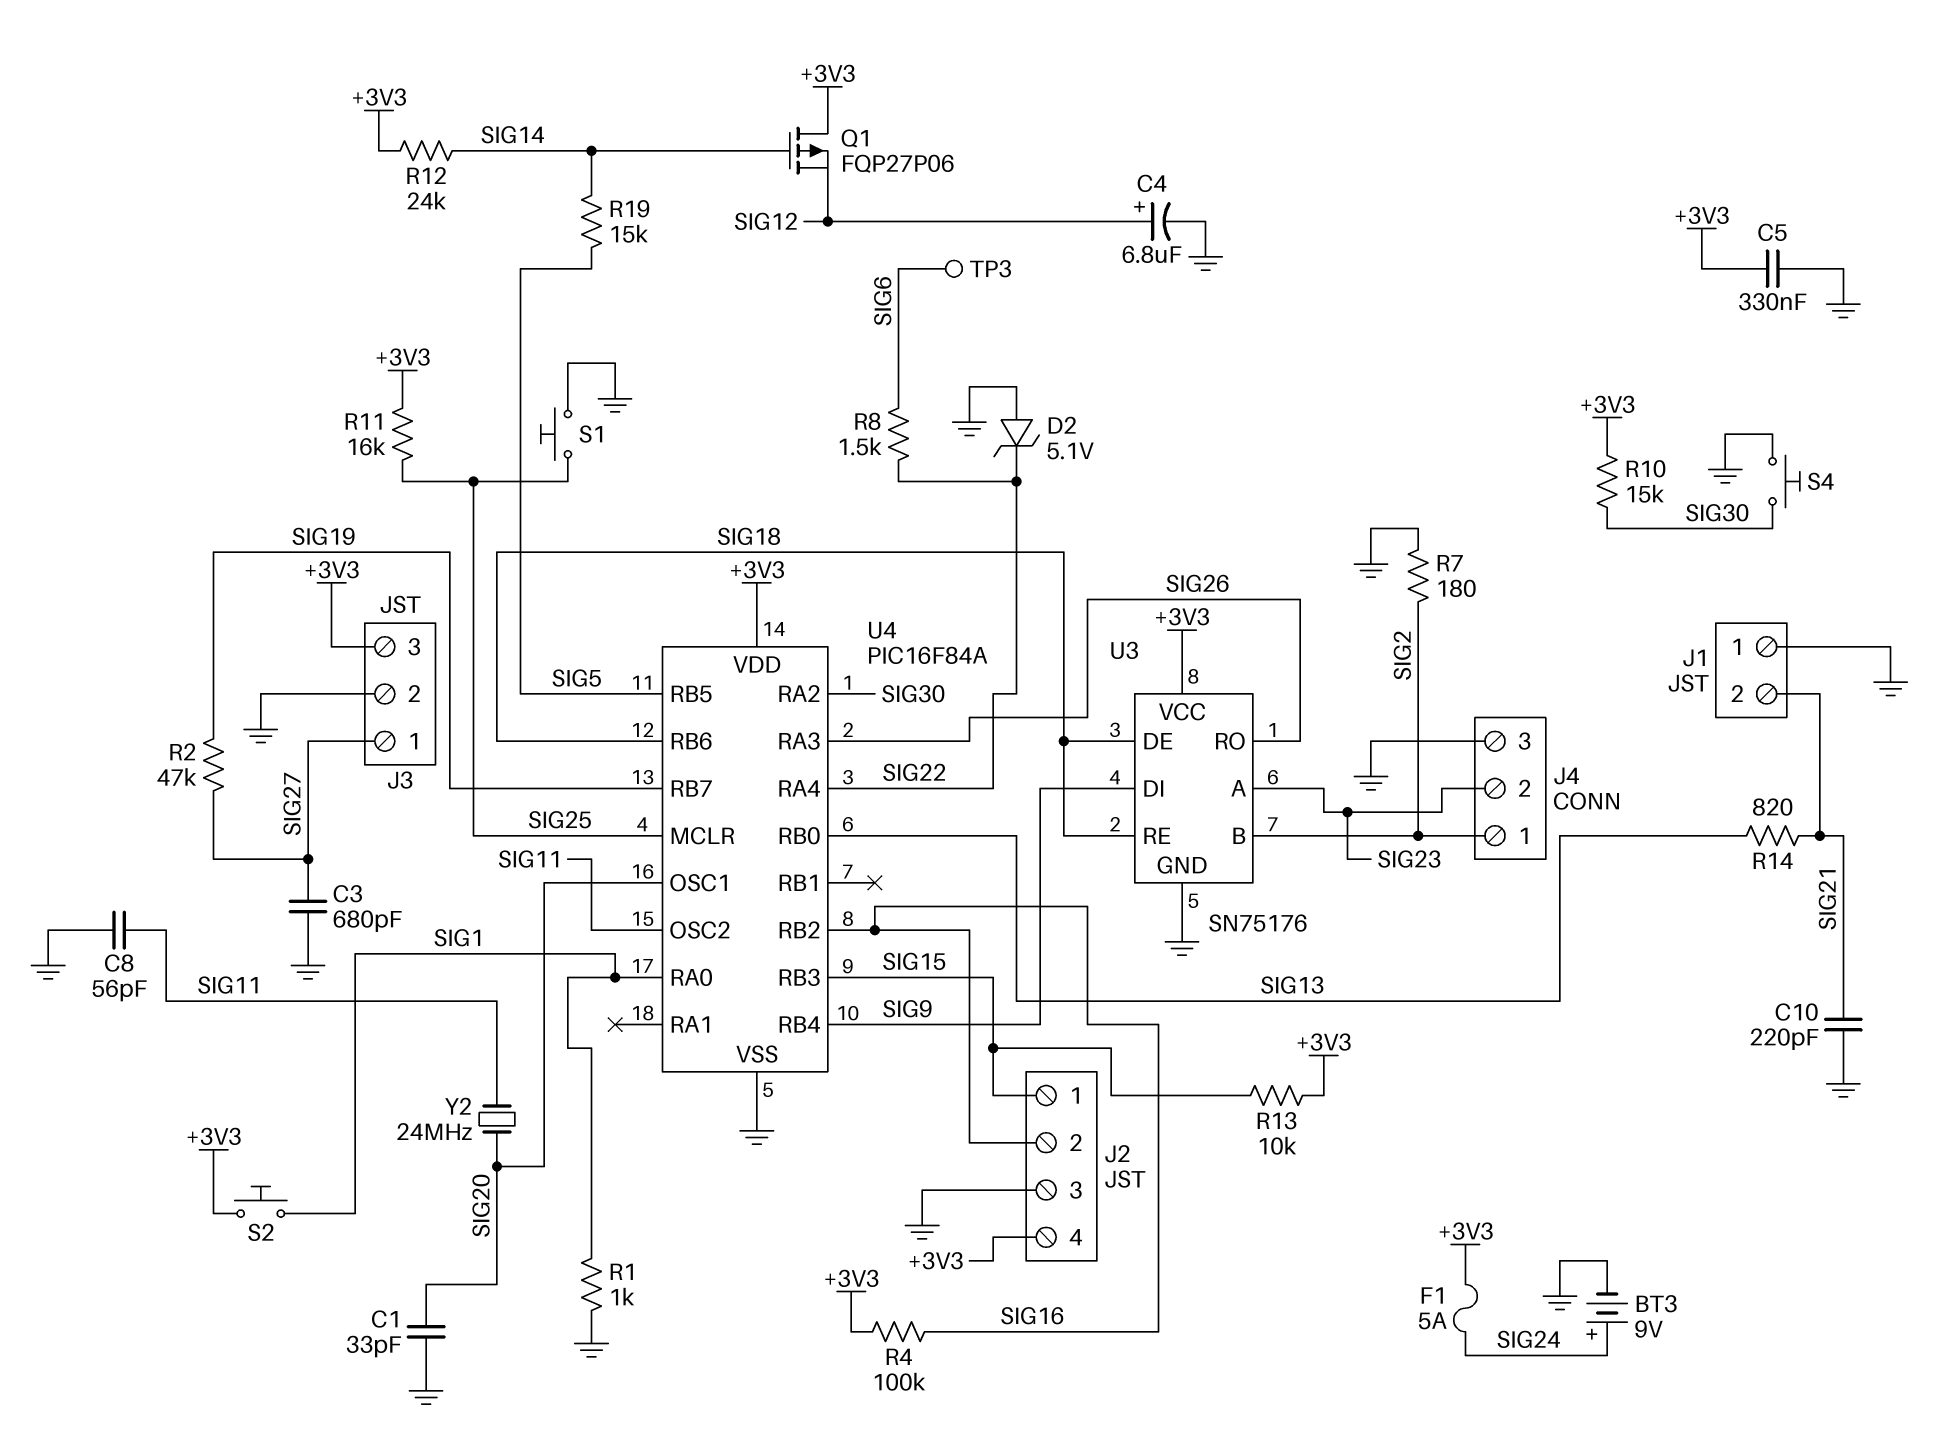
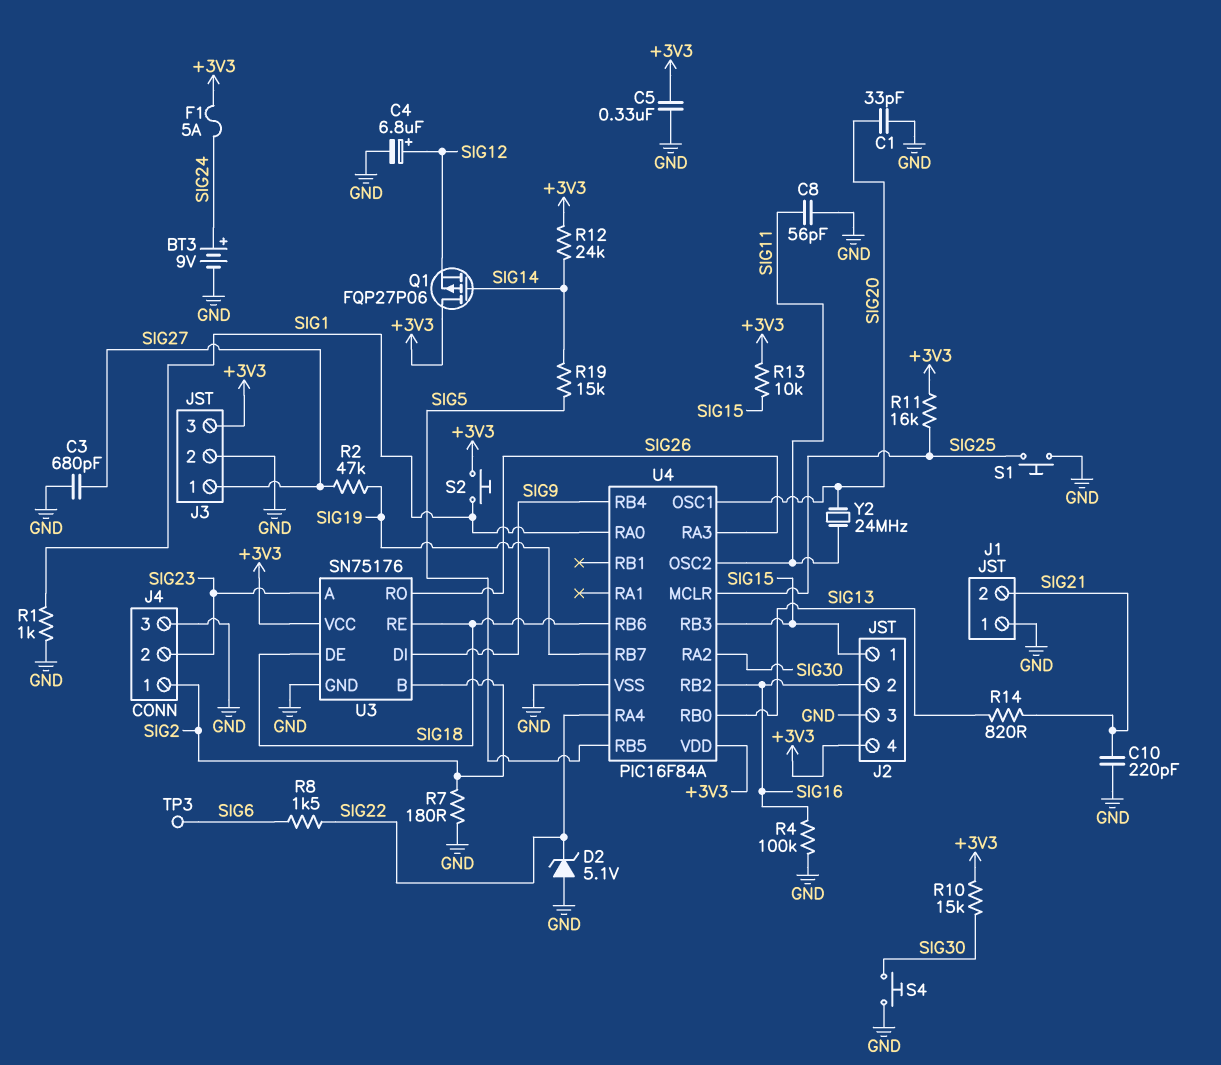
R4: 100k (+3V3, SIG16) -> 100k (GND, SIG16)

